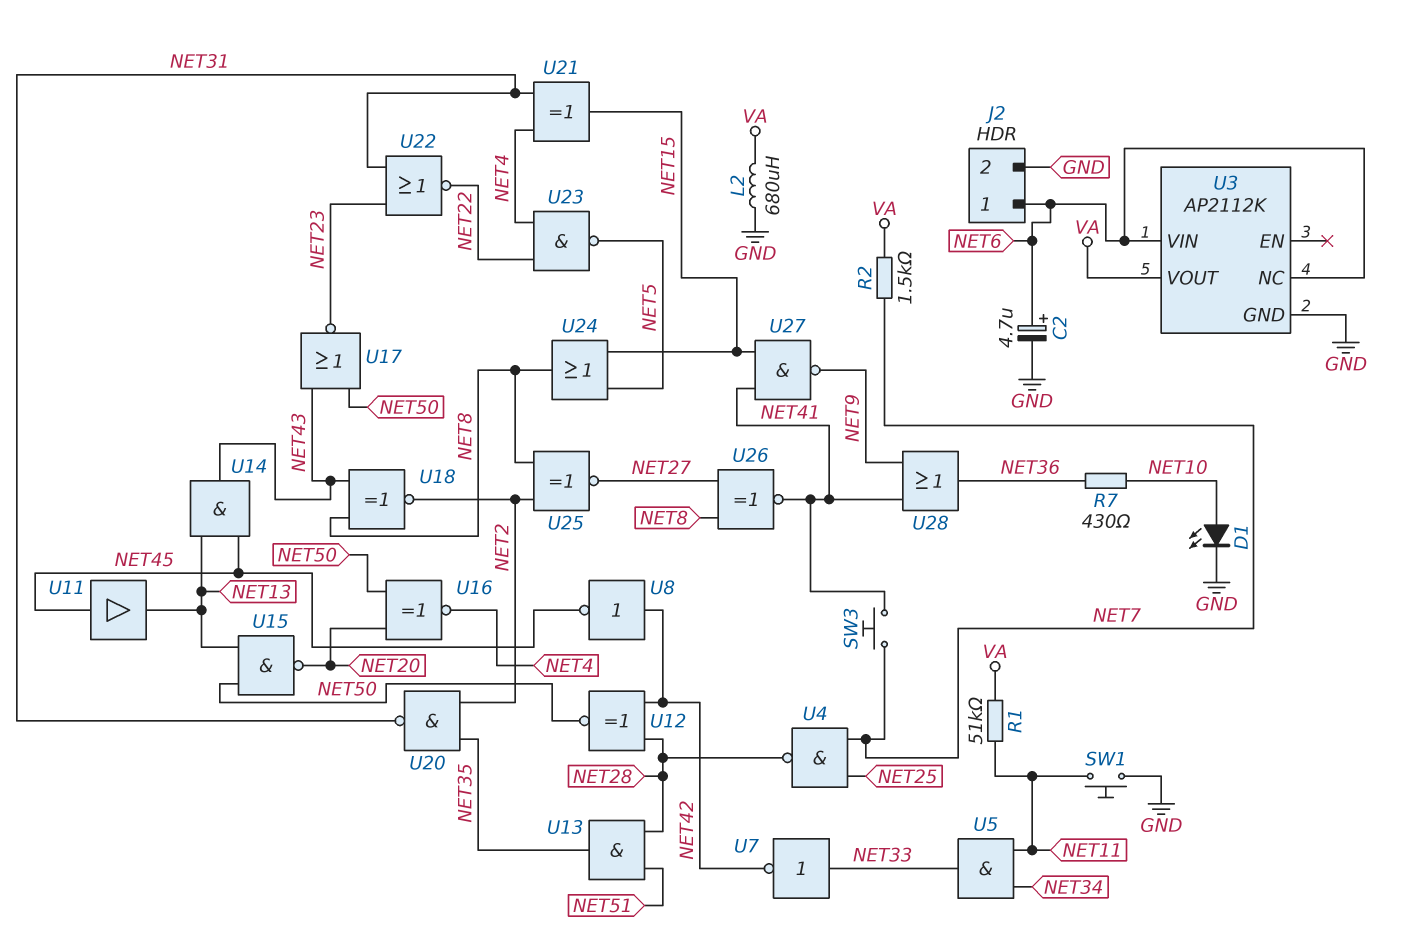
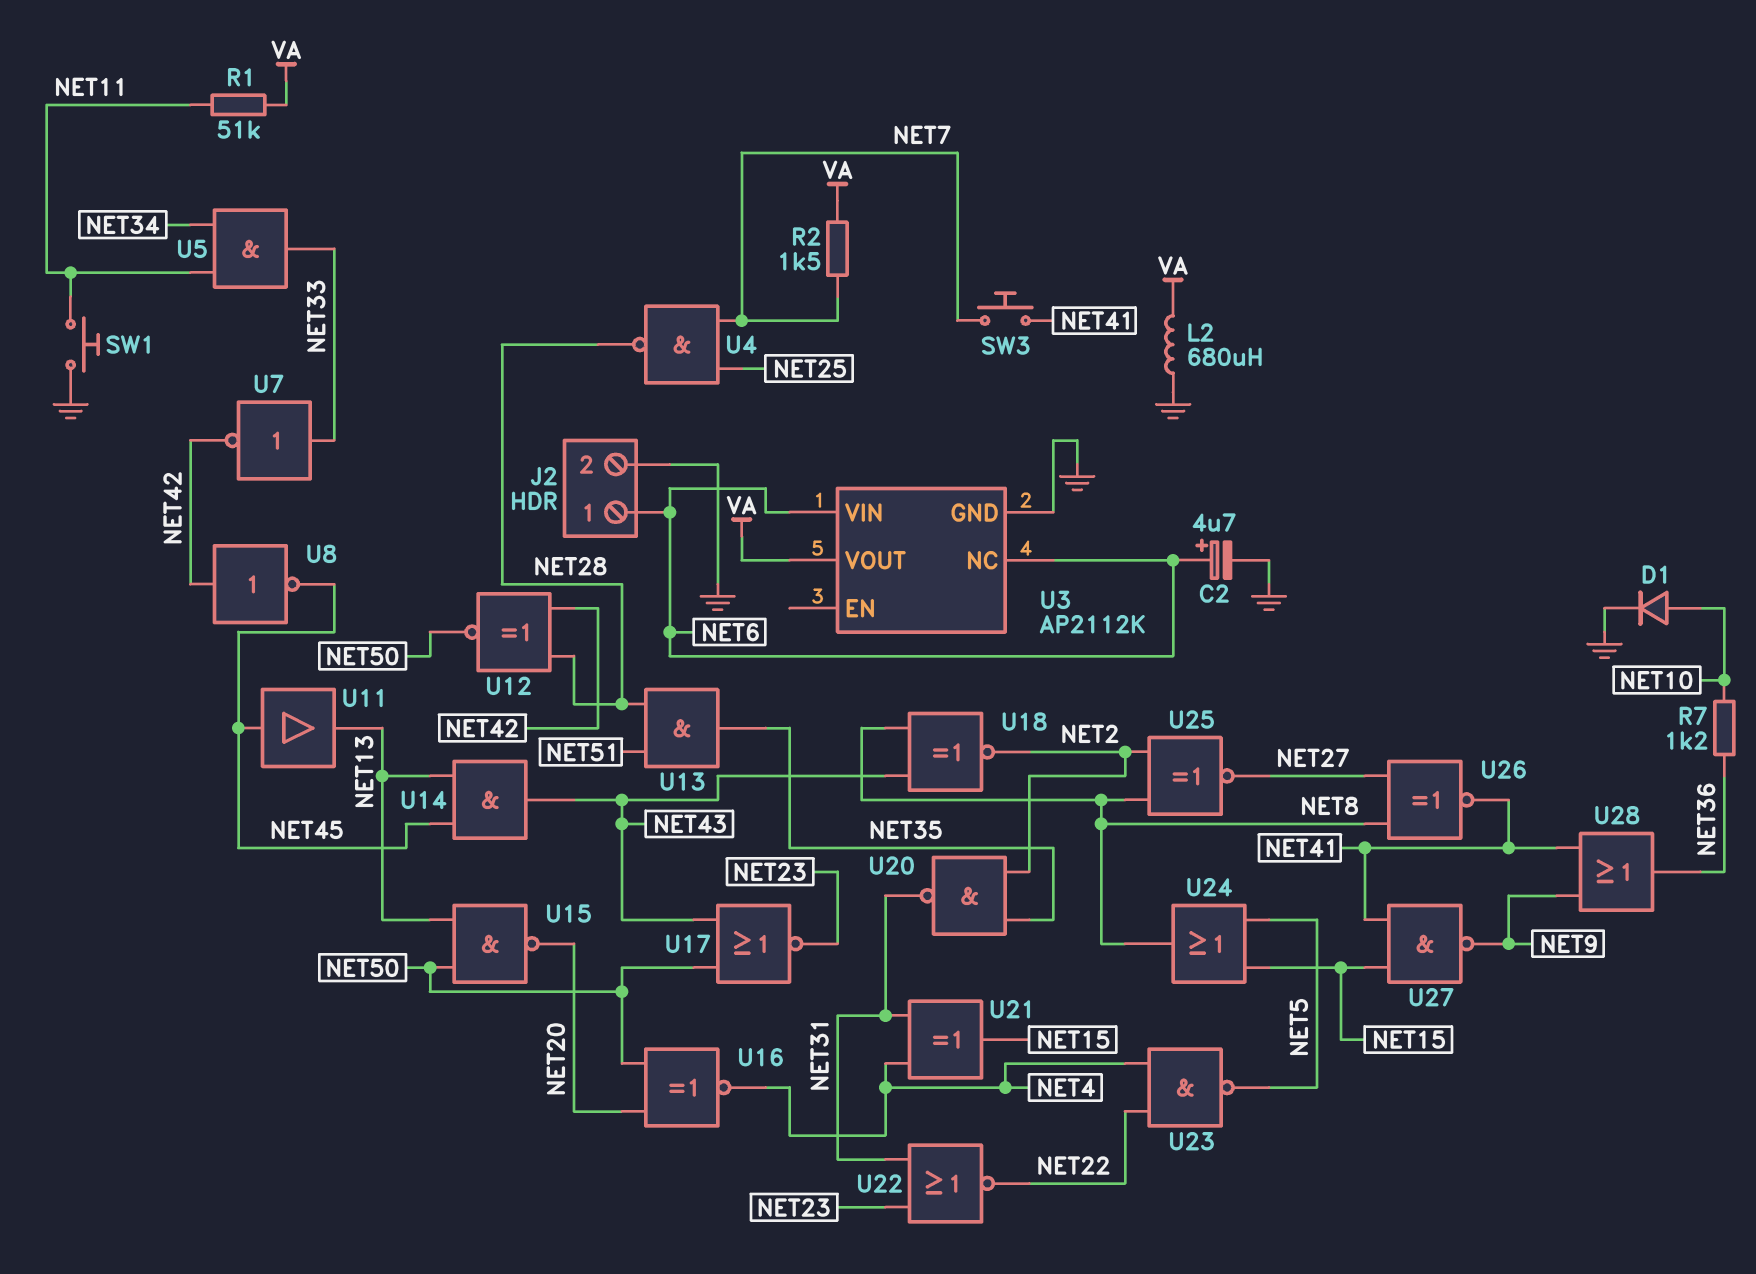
D1: LED (A NET10, K GND) -> diode (A NET10, K GND)
R7: 430 (NET10, NET36) -> 1.2k (NET10, NET36)

